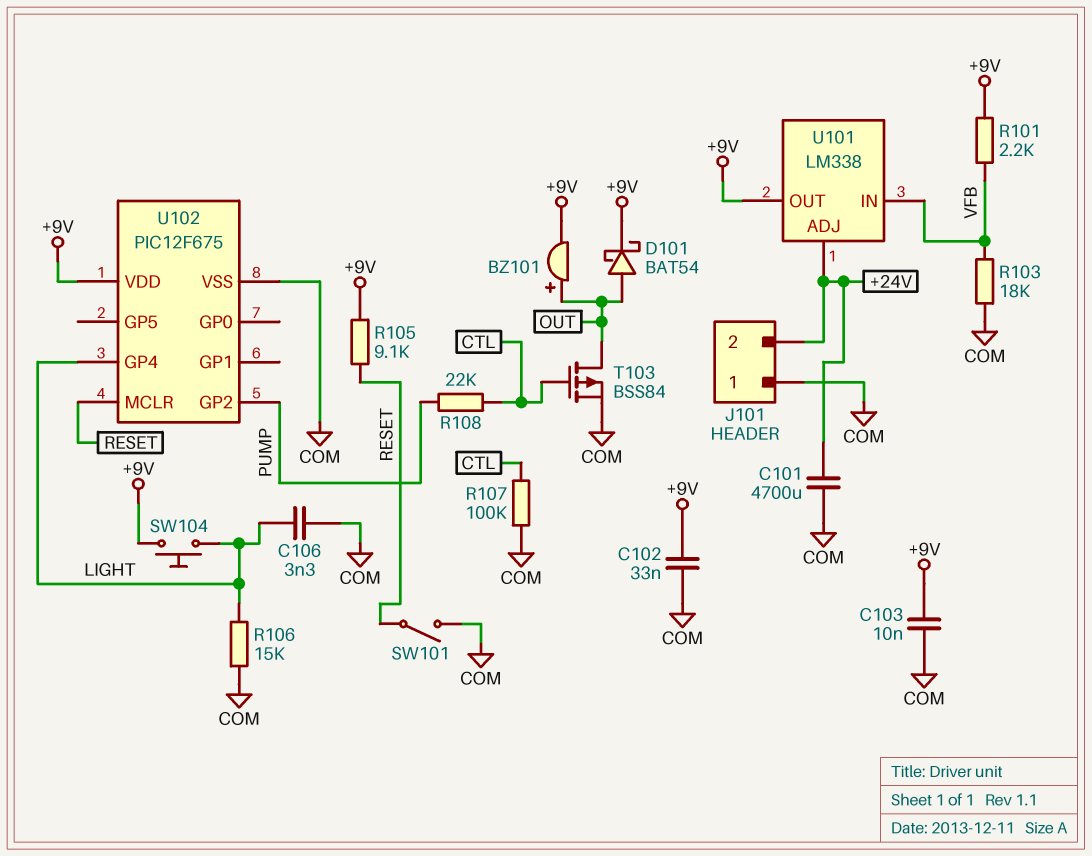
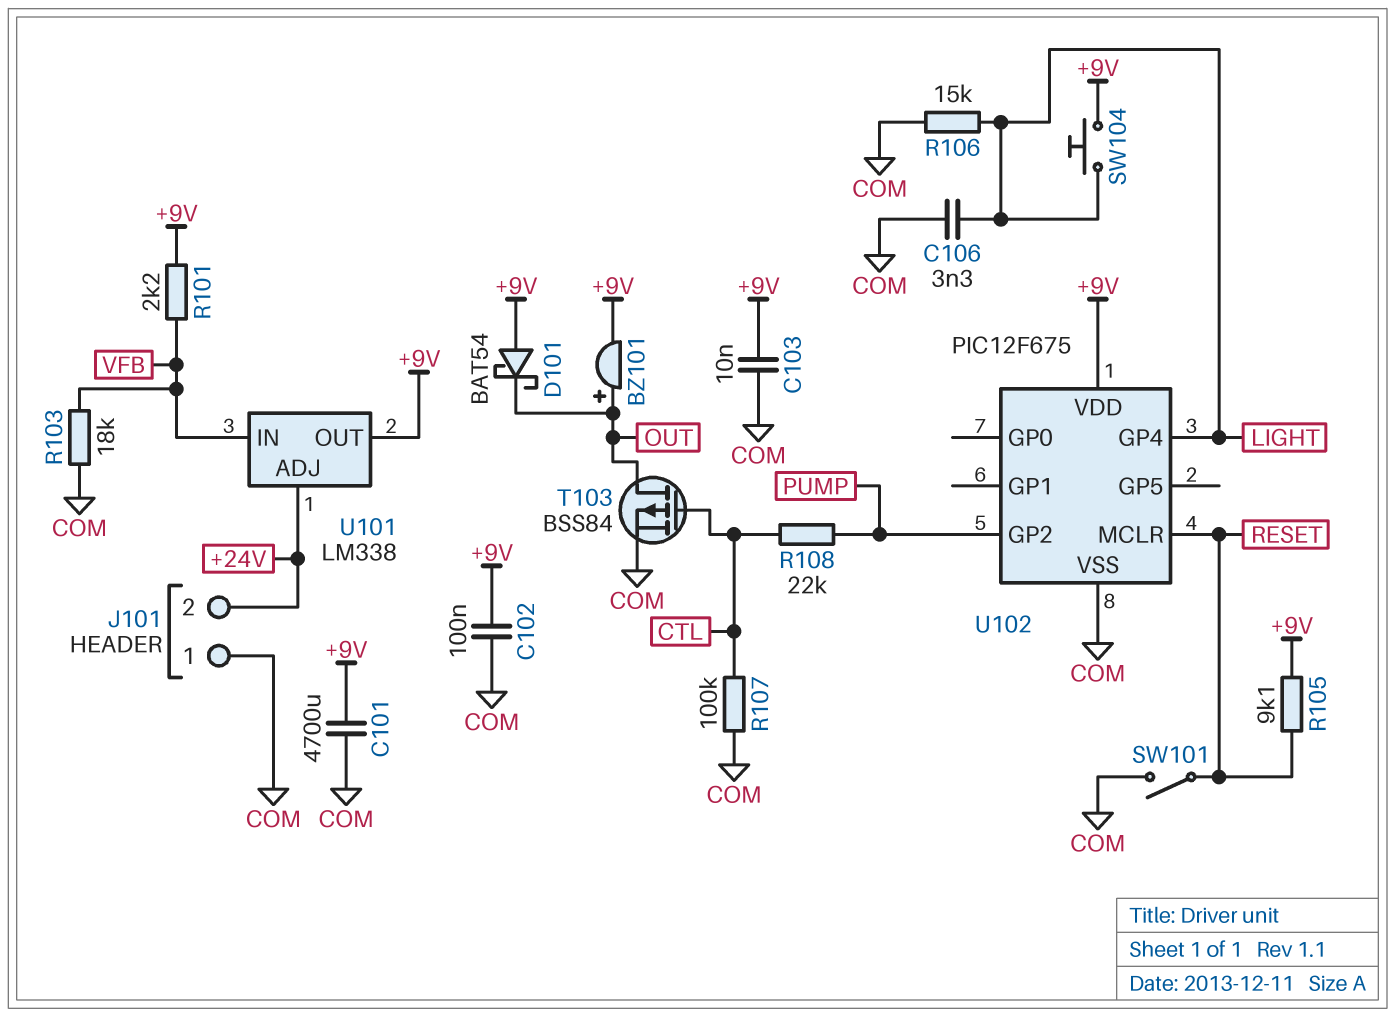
C101: 4700uF (+24V, COM) -> 4700uF (+9V, COM)
C102: 33nF (+9V, COM) -> 100nF (+9V, COM)
D101: schottky BAT54 (A OUT, K +9V) -> schottky BAT54 (A +9V, K OUT)

